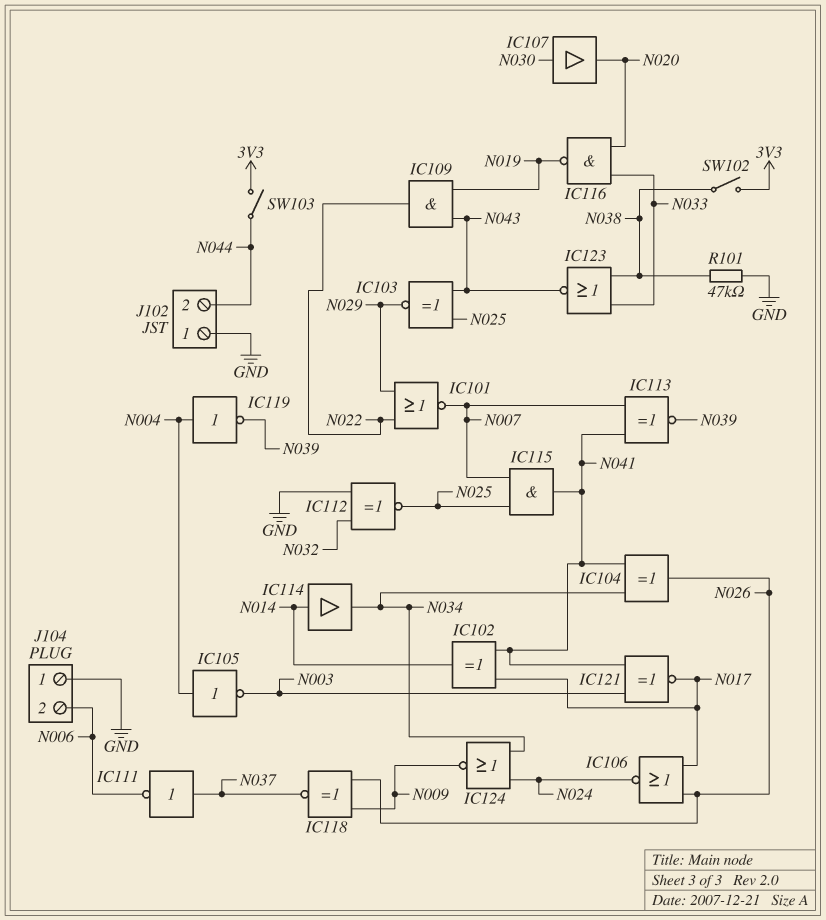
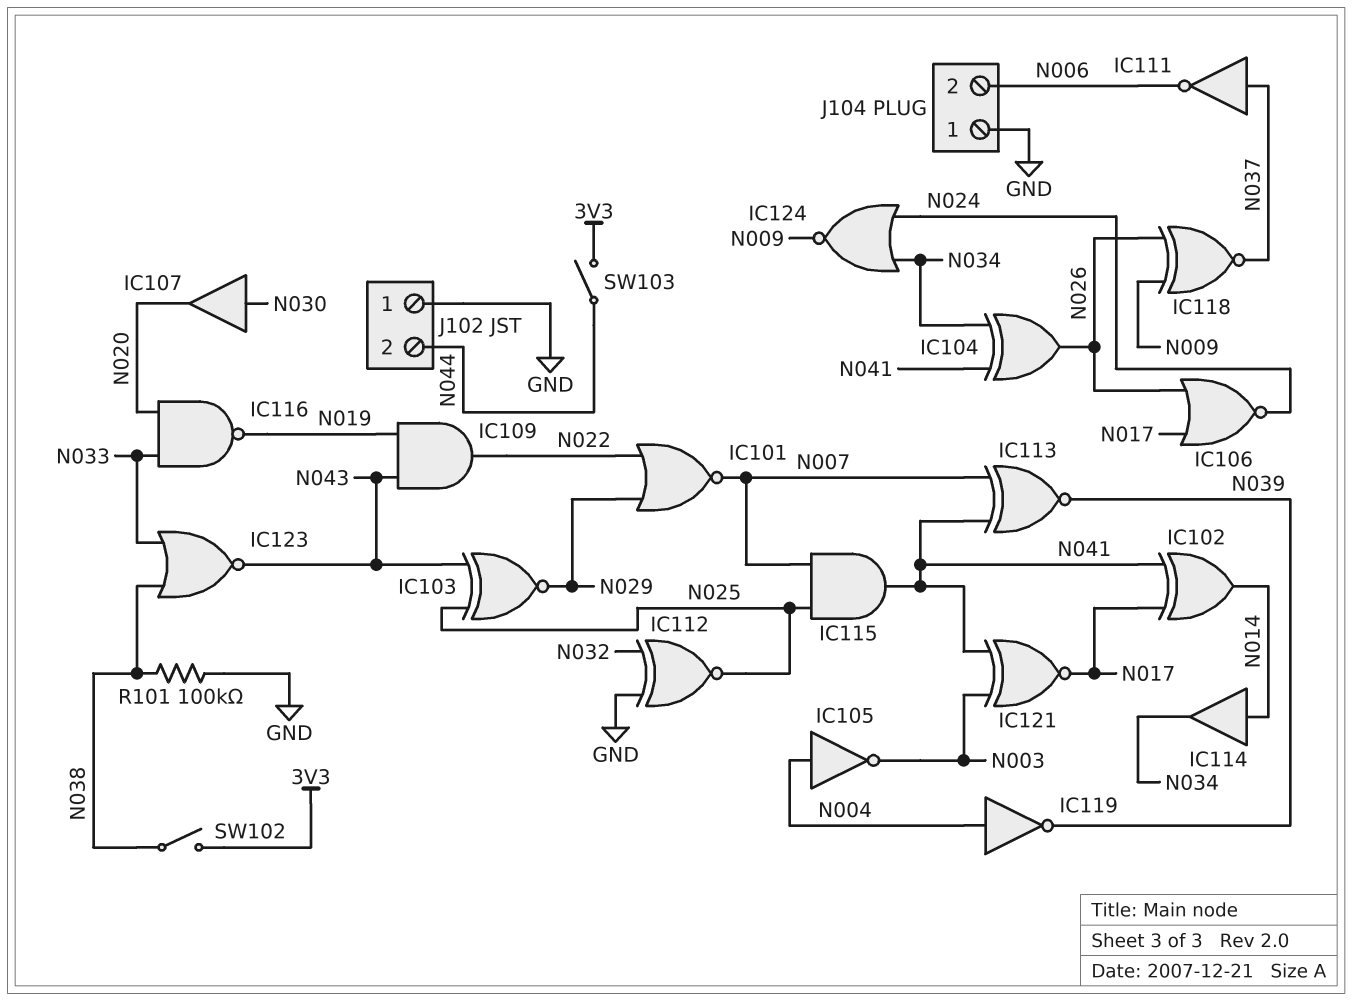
R101: 47k (GND, N038) -> 100k (GND, N038)

